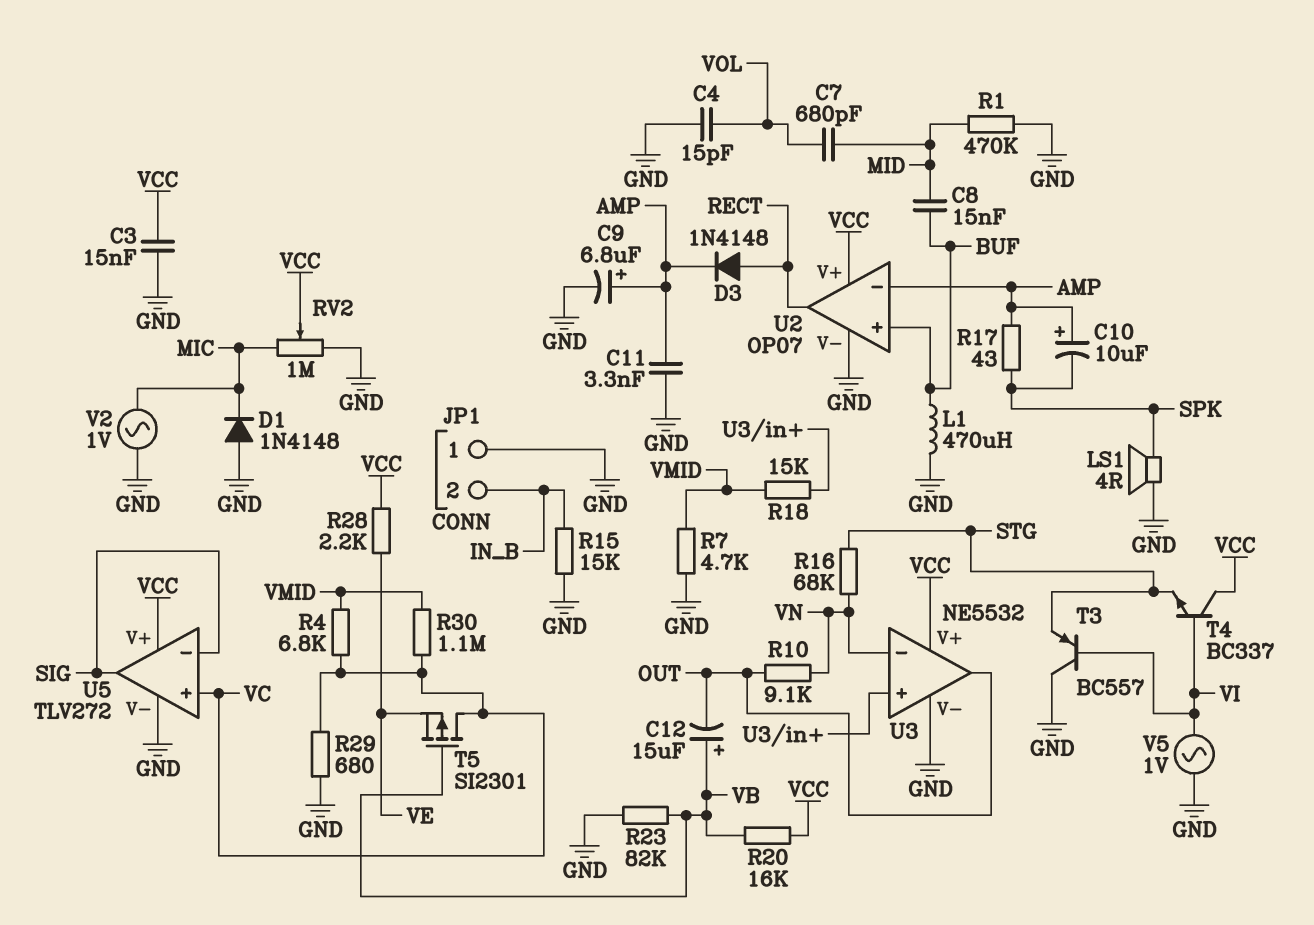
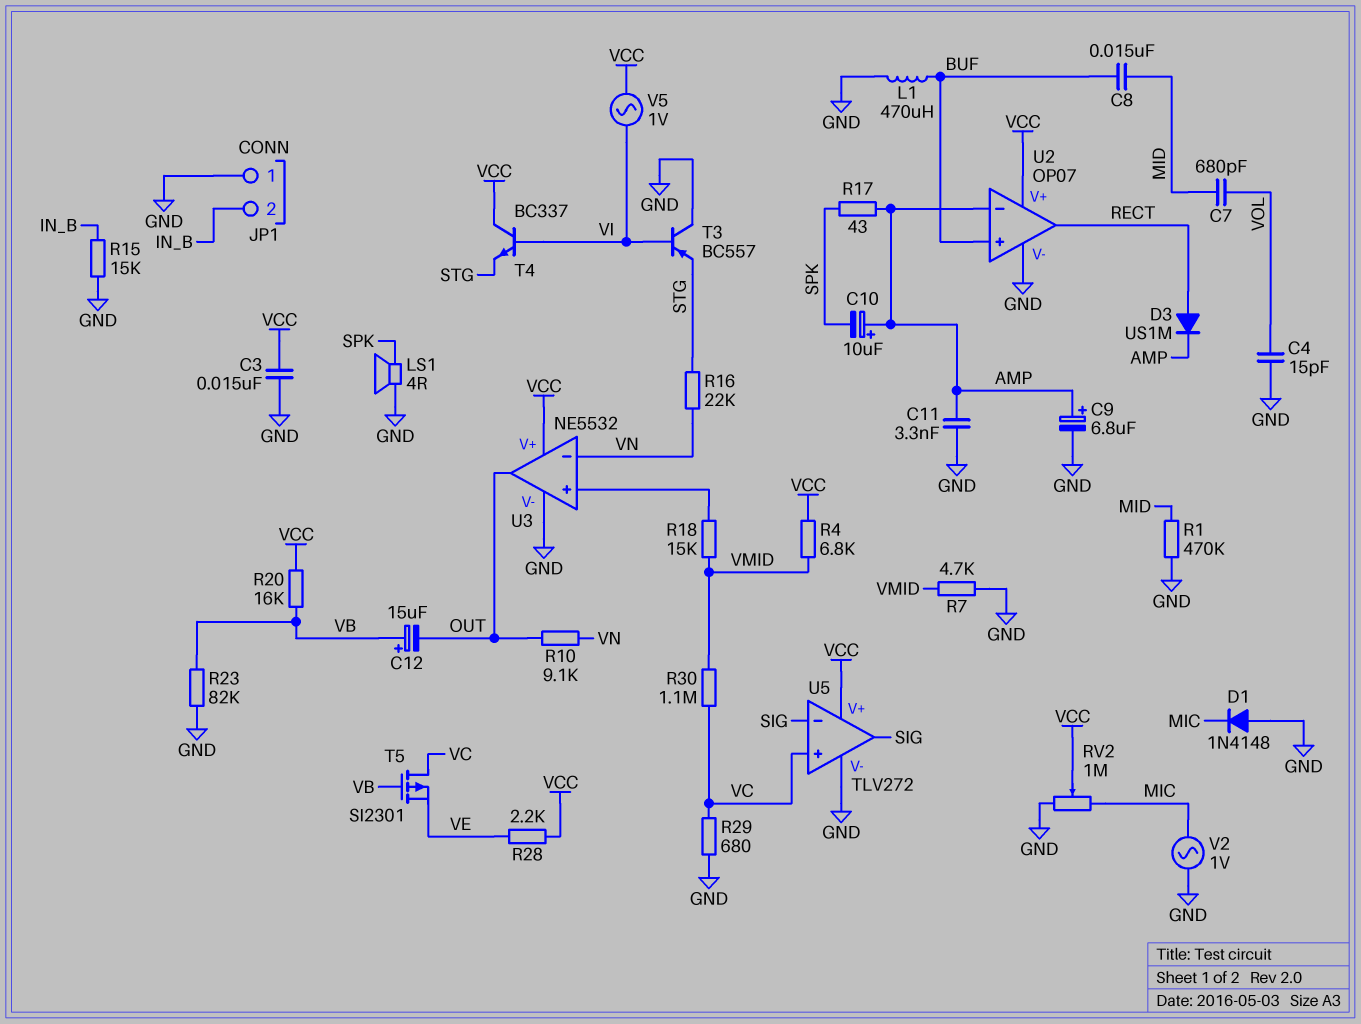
D3: diode 1N4148 (A RECT, K AMP) -> diode US1M (A RECT, K AMP)
R4: 6.8k (VC, VMID) -> 6.8k (VCC, VMID)
R16: 68k (STG, VN) -> 22k (STG, VN)
V5: AC 1V (GND, VI) -> AC 1V (VCC, VI)

